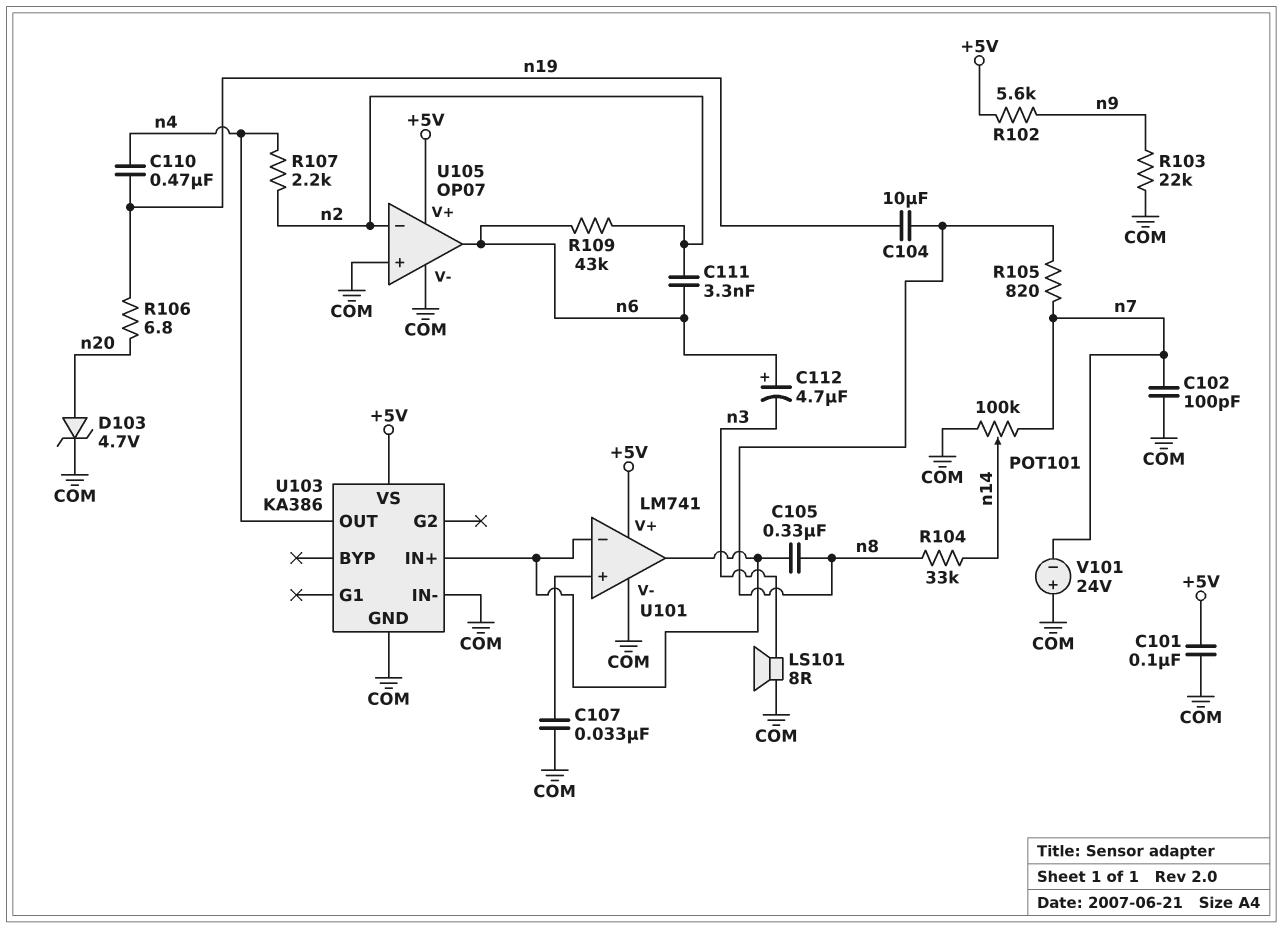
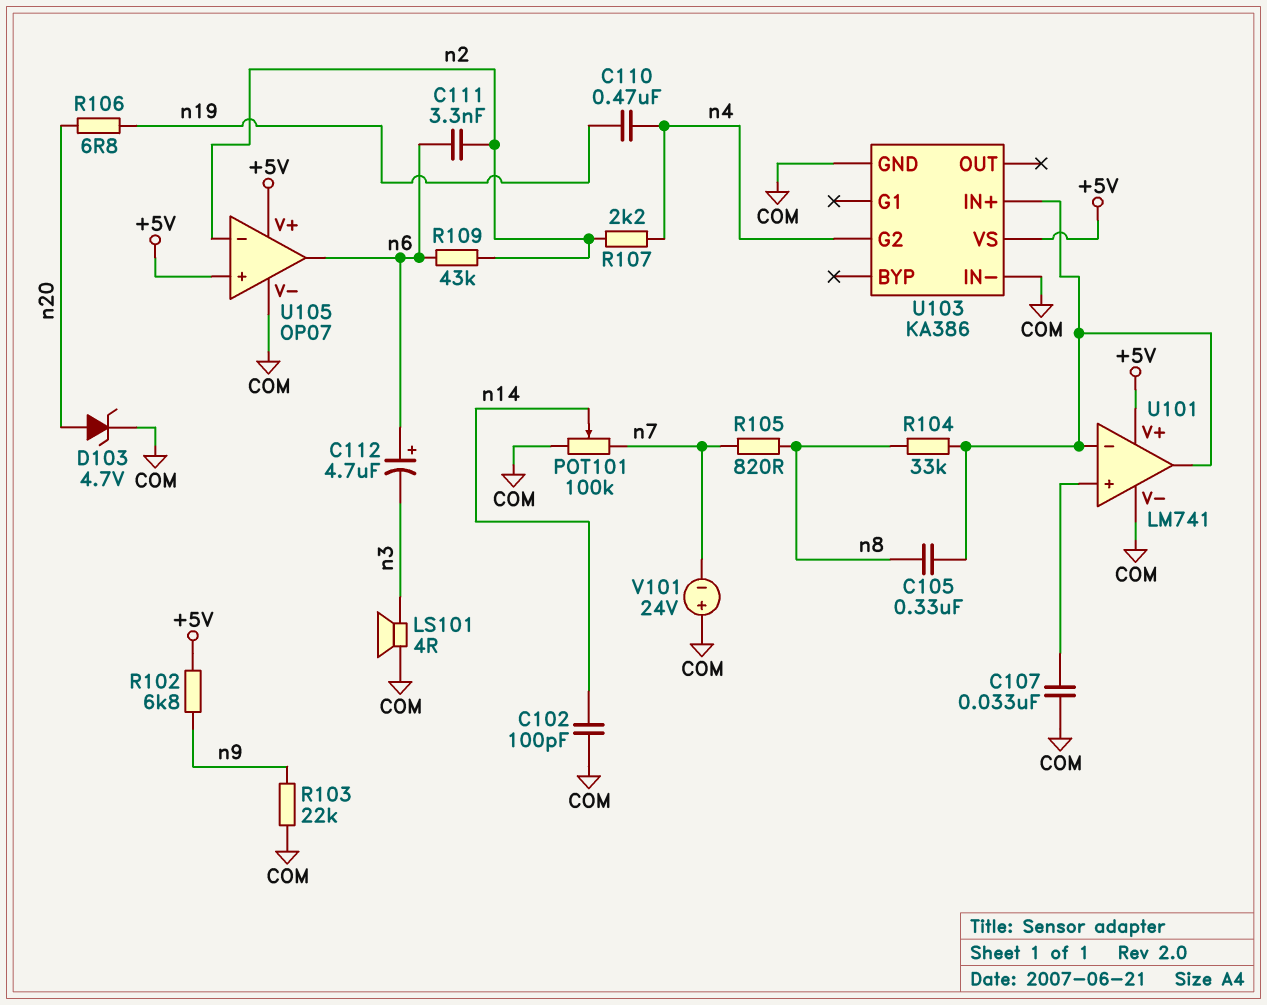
C101: 100nF (+5V, COM) -> none
C102: 100pF (COM, n7) -> 100pF (COM, n14)
C104: 10uF (n8, n19) -> none
LS101: speaker 8R (COM, n3) -> speaker 4R (COM, n3)
R102: 5.6k (+5V, n9) -> 6.8k (+5V, n9)
R104: 33k (n8, n14) -> 33k (U101/in-, n8)
U103 pin G2: none -> n4
U103 pin OUT: n4 -> none
U105 pin in+: COM -> +5V

